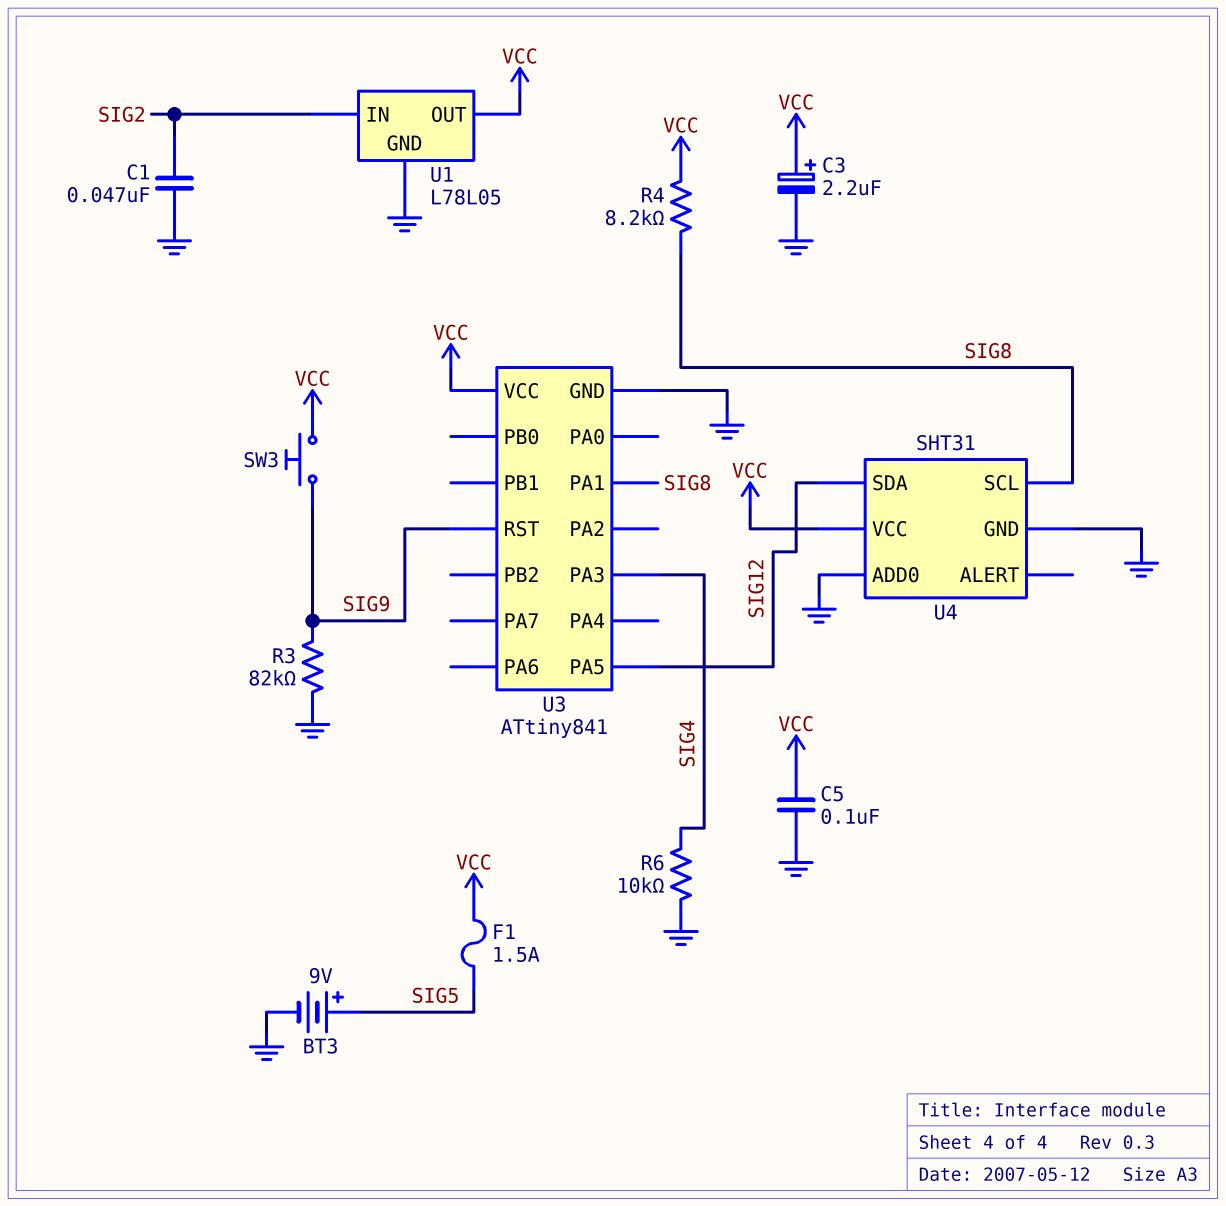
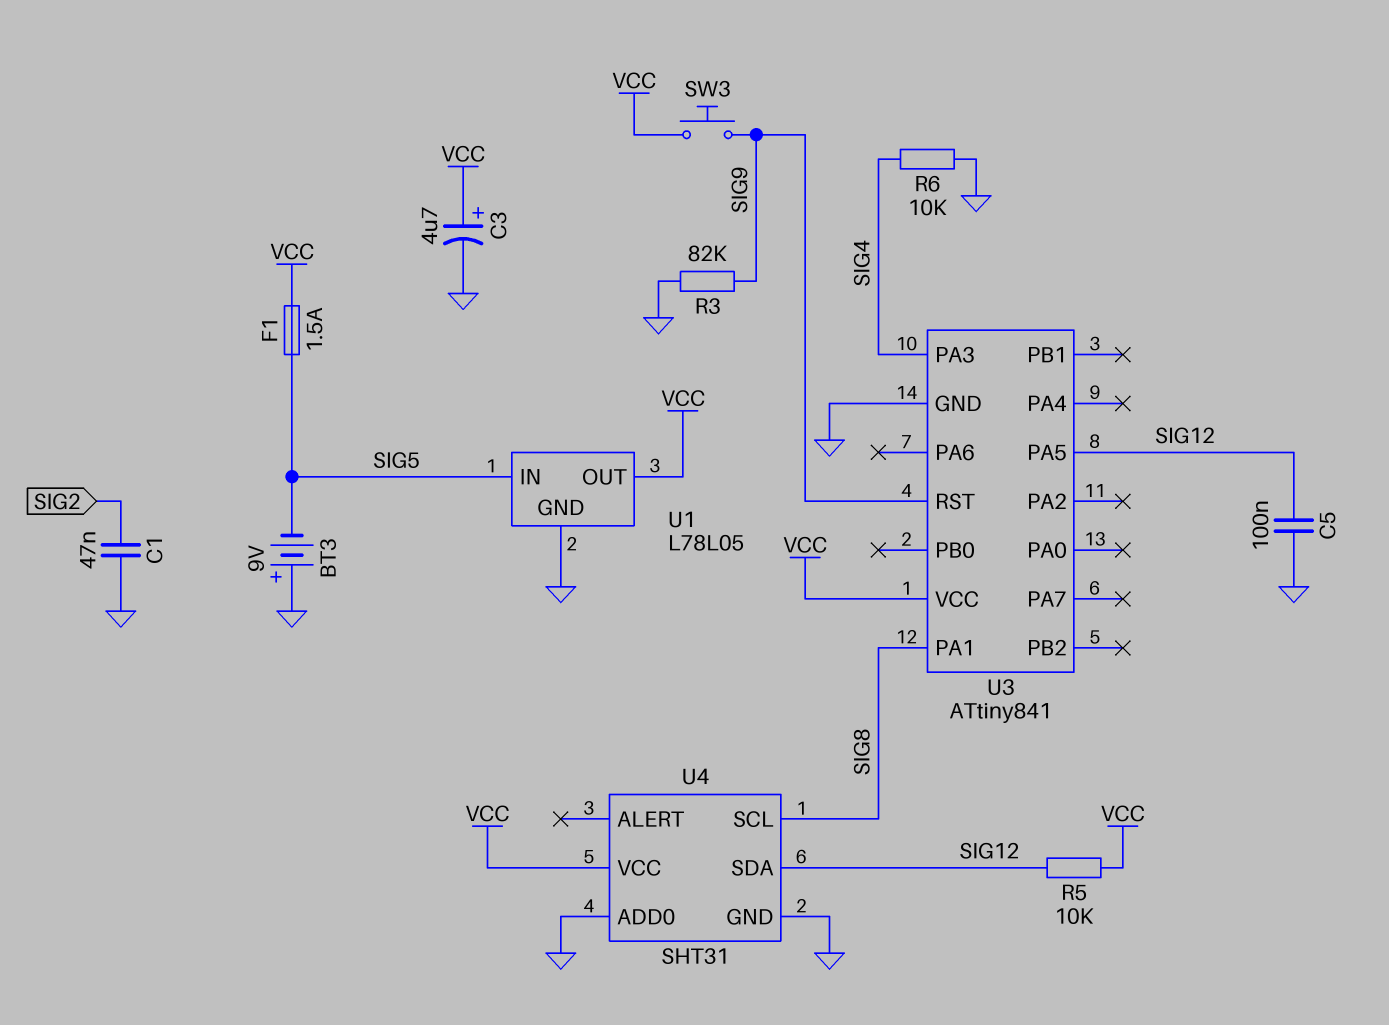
BT3: 9V (plus SIG5, minus GND) -> 9V (plus GND, minus SIG5)
C3: 2.2uF (plus VCC, minus GND) -> 4.7uF (plus VCC, minus GND)
C5: 100nF (GND, VCC) -> 100nF (GND, SIG12)
R4: 8.2k (SIG8, VCC) -> none
R5: none -> 10k (SIG12, VCC)
U1 pin IN: SIG2 -> SIG5

